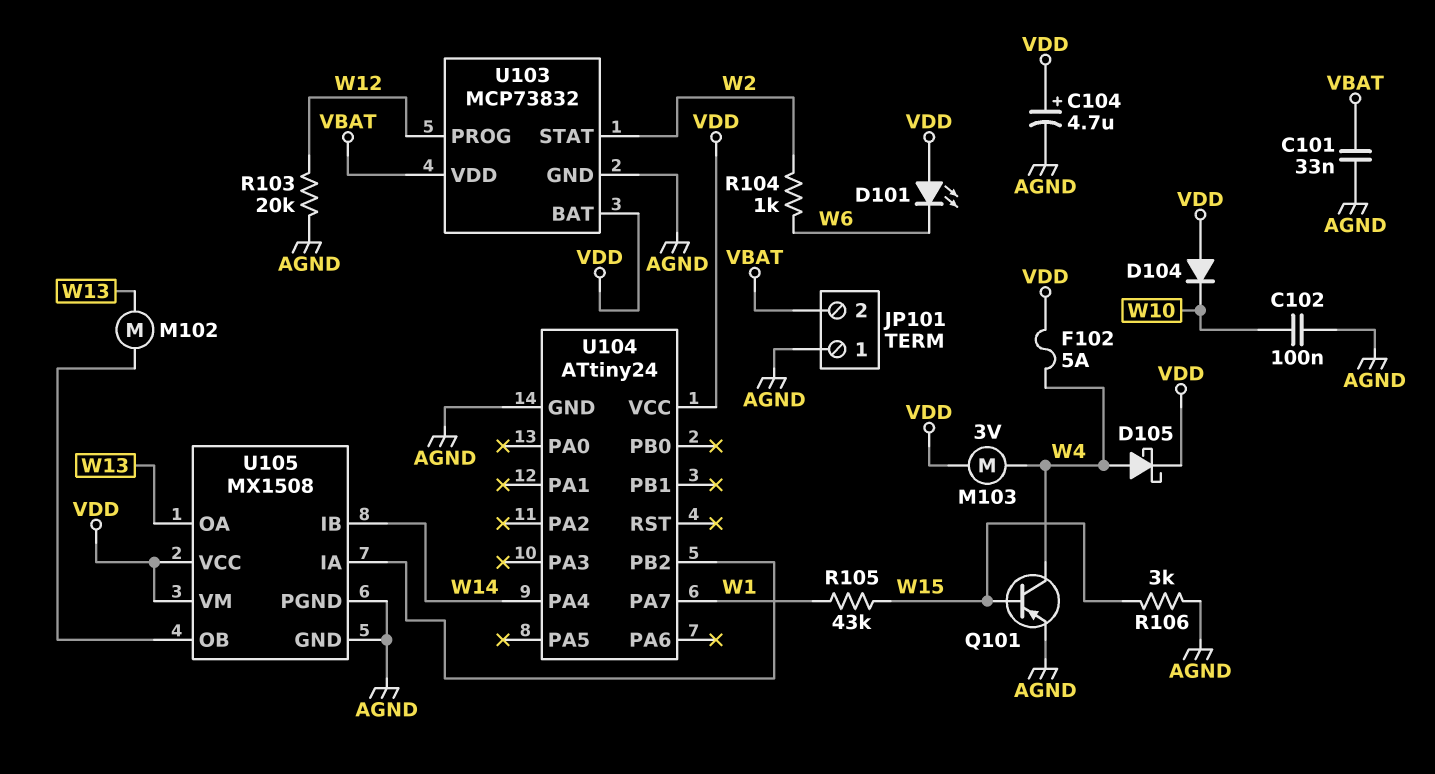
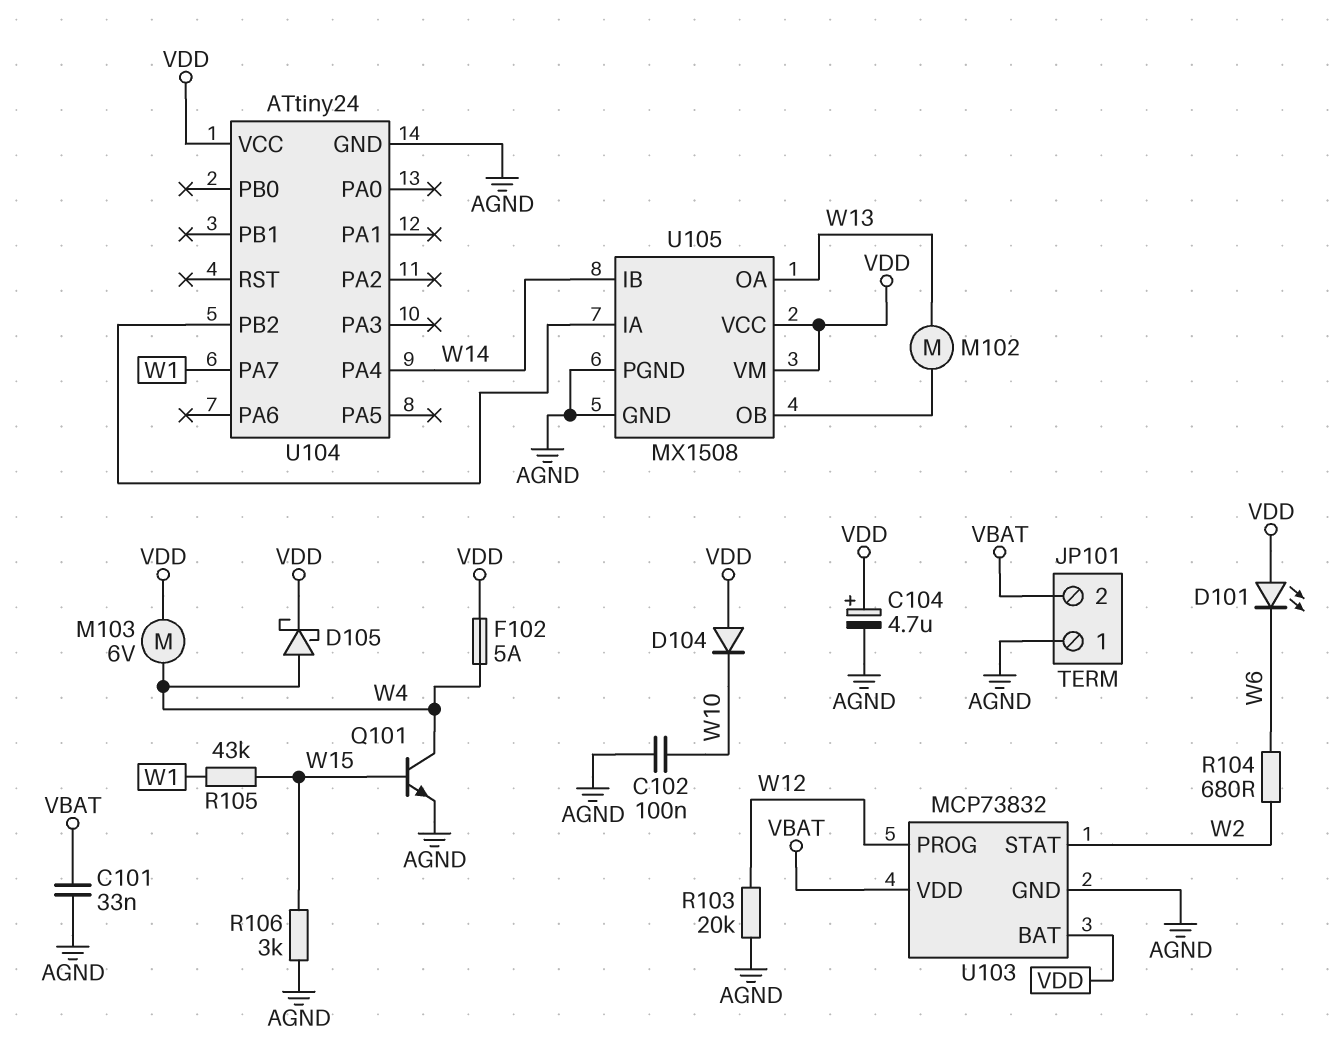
M103: motor 3V (VDD, W4) -> motor 6V (VDD, W4)
Q101: PNP (B W15, C W4, E AGND) -> NPN (B W15, C W4, E AGND)
R104: 1k (W2, W6) -> 680 (W2, W6)

